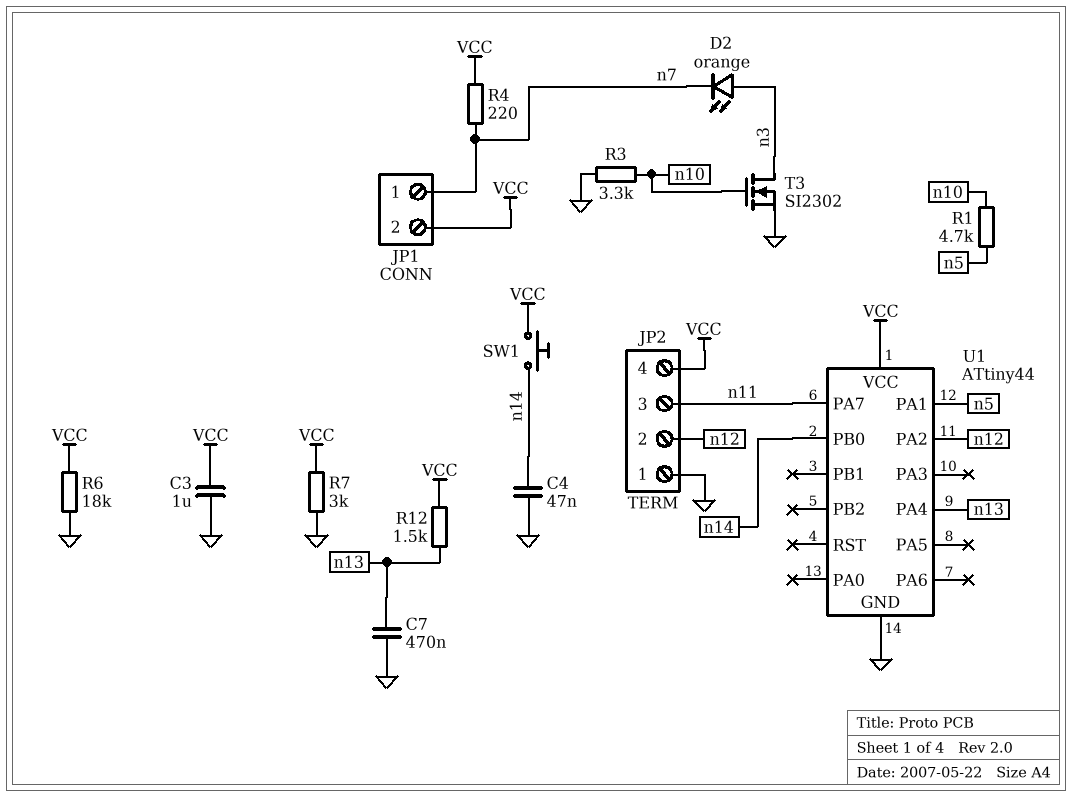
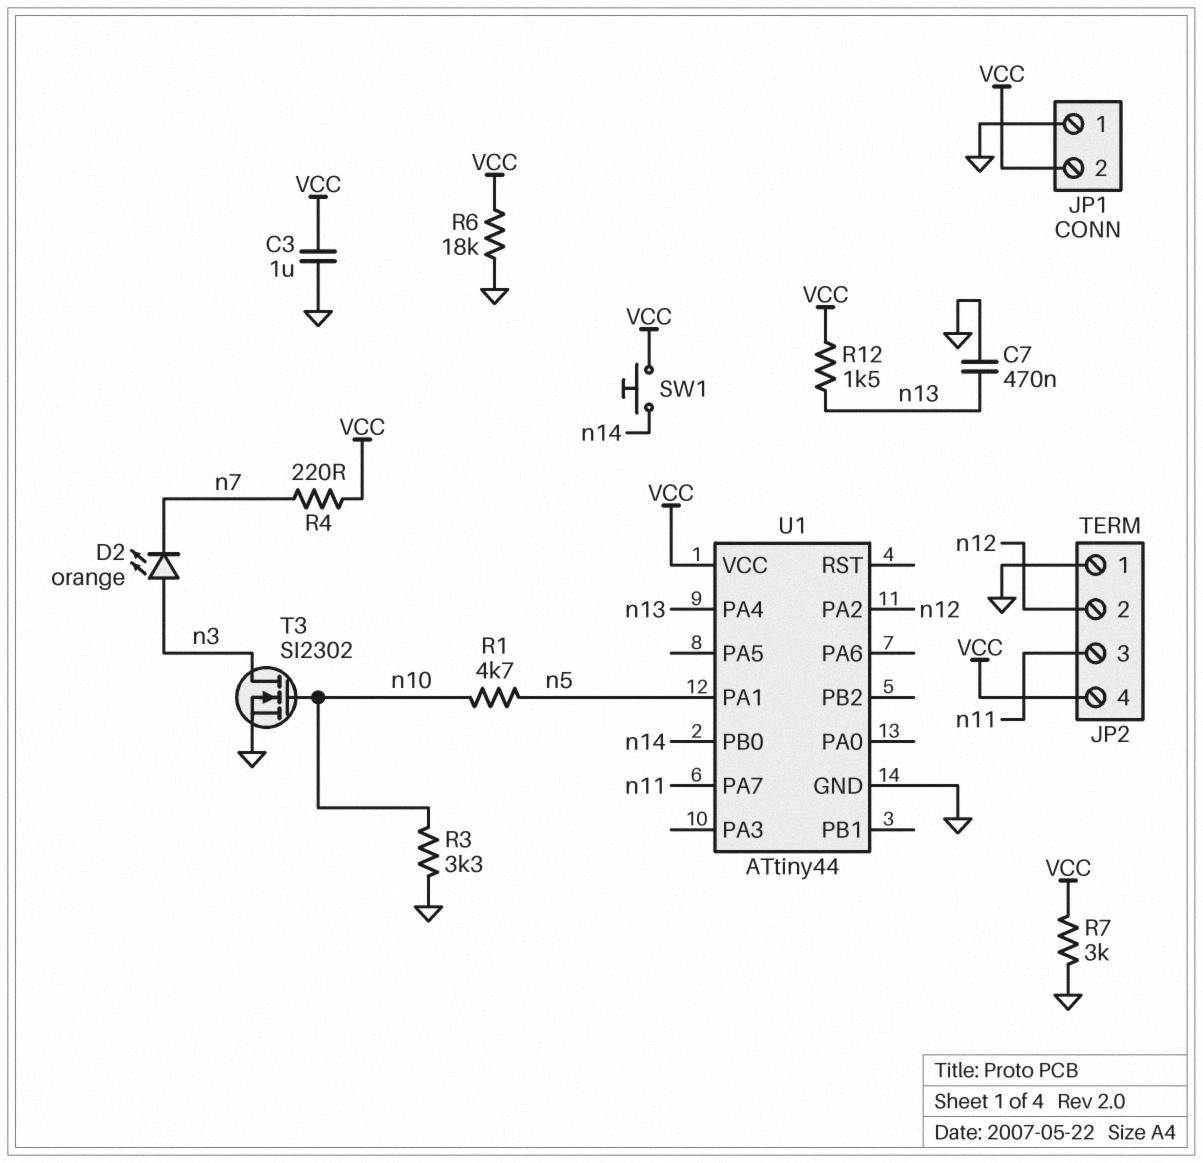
C4: 47nF (GND, n14) -> none
JP1 pin 1: n7 -> GND

